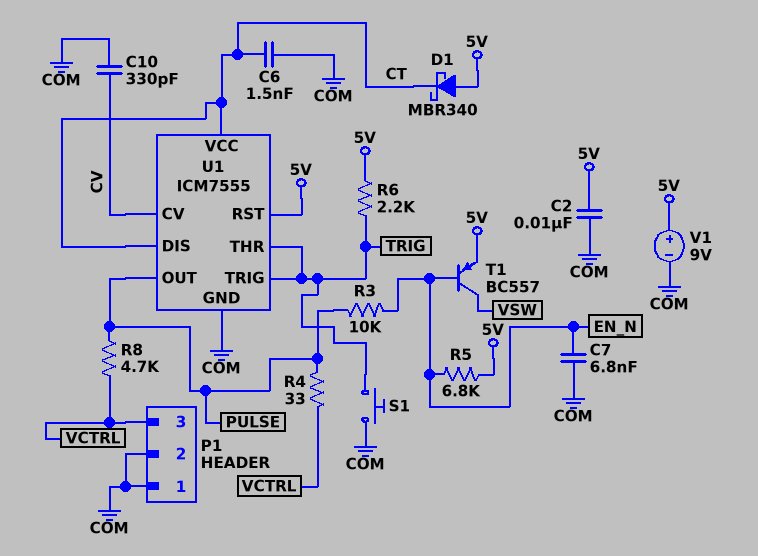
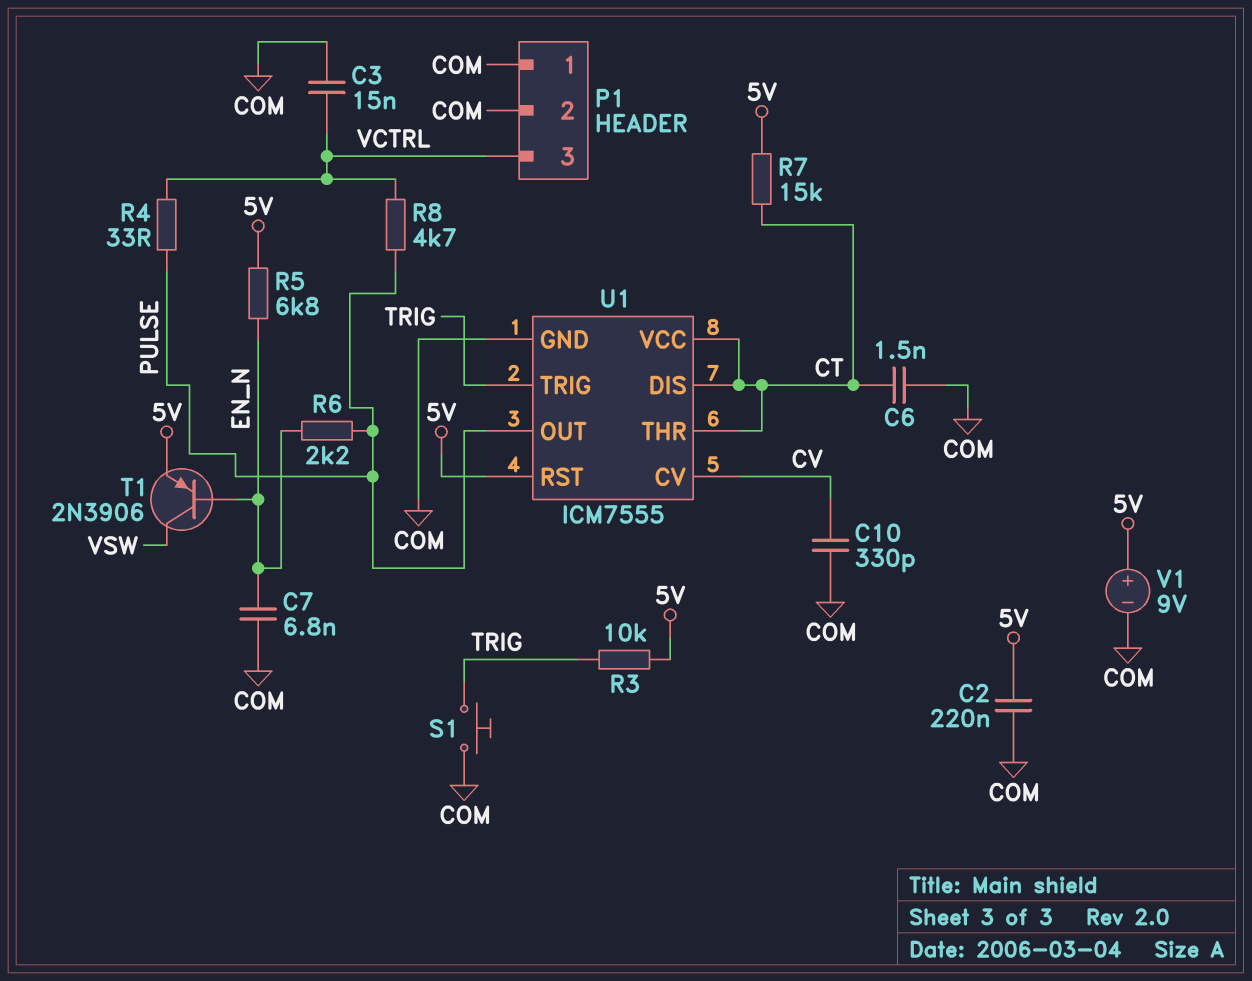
C2: 10nF (5V, COM) -> 220nF (5V, COM)
C3: none -> 15nF (COM, VCTRL)
D1: schottky MBR340 (A 5V, K CT) -> none
R3: 10k (EN_N, PULSE) -> 10k (5V, TRIG)
R6: 2.2k (5V, TRIG) -> 2.2k (EN_N, PULSE)
R7: none -> 15k (5V, CT)
T1: PNP BC557 (B EN_N, C VSW, E 5V) -> PNP 2N3906 (B EN_N, C VSW, E 5V)
U1 pin THR: TRIG -> CT

